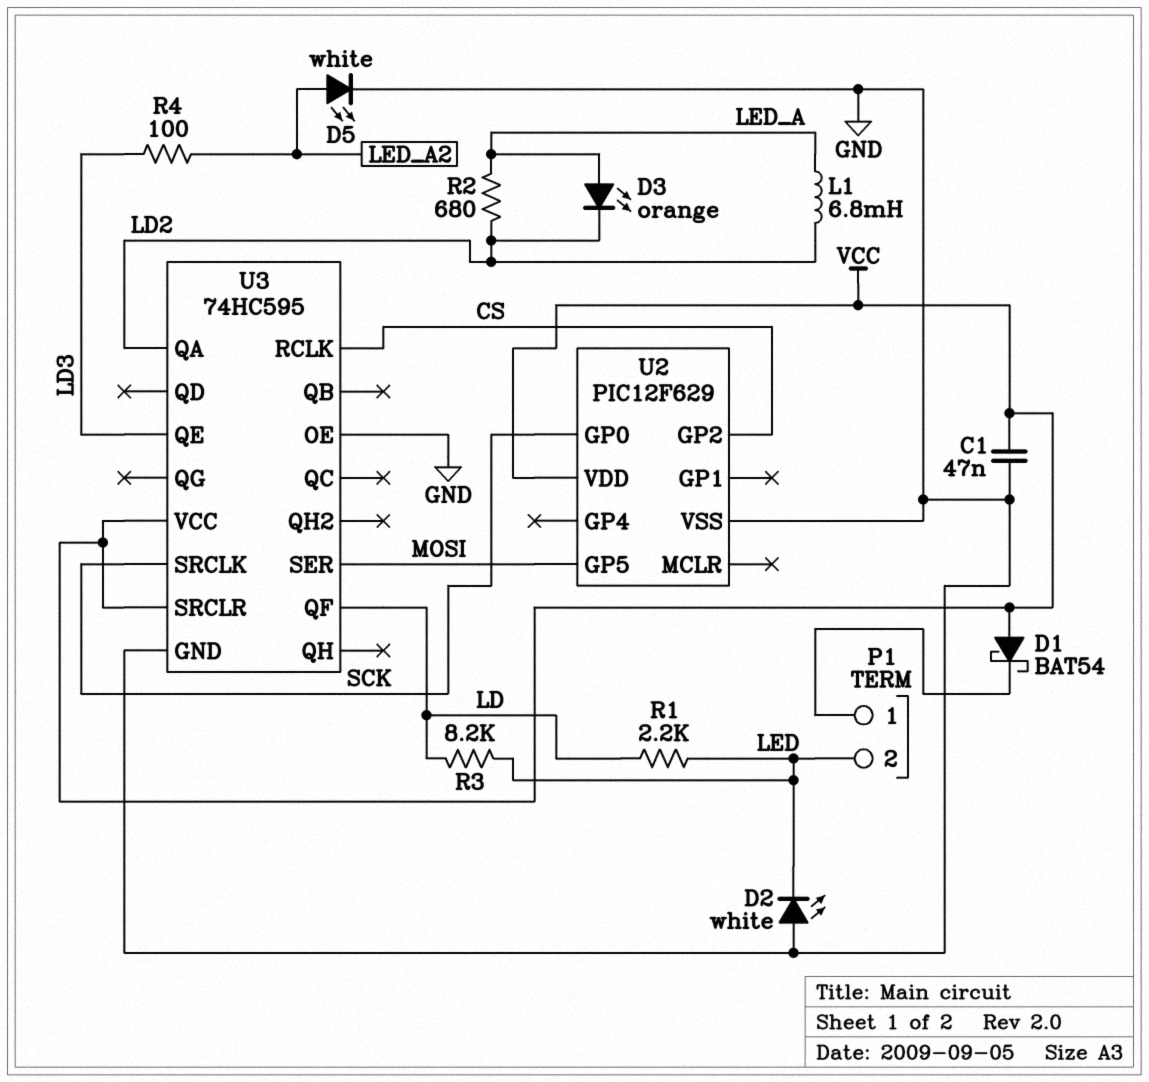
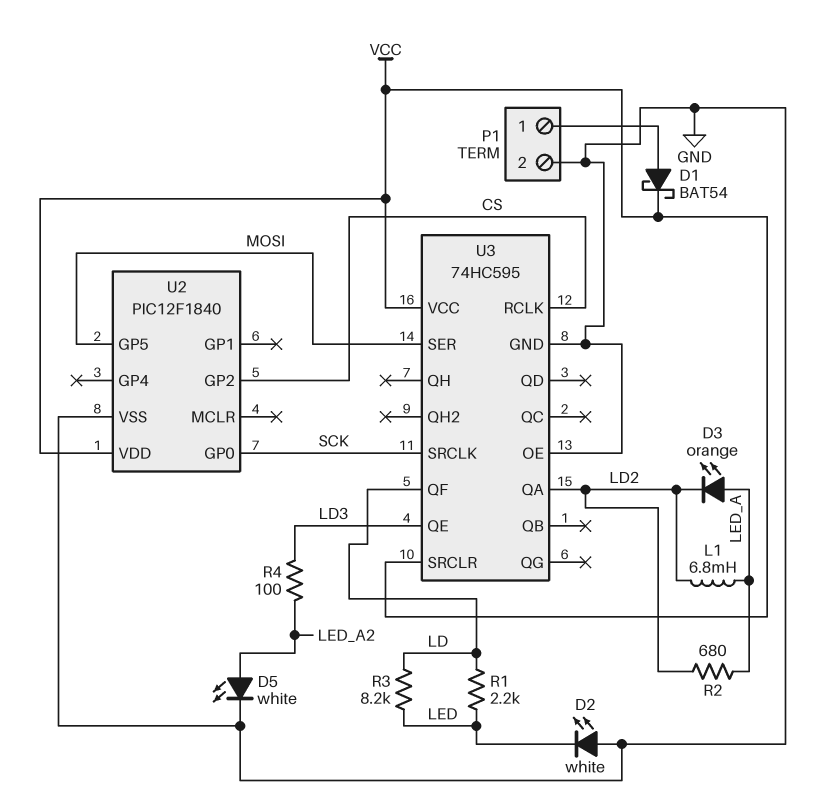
C1: 47nF (GND, VCC) -> none
D1: schottky BAT54 (A VCC, K P1/1) -> schottky BAT54 (A P1/1, K VCC)
P1 pin 2: LED -> GND
U2: PIC12F629 -> PIC12F1840

